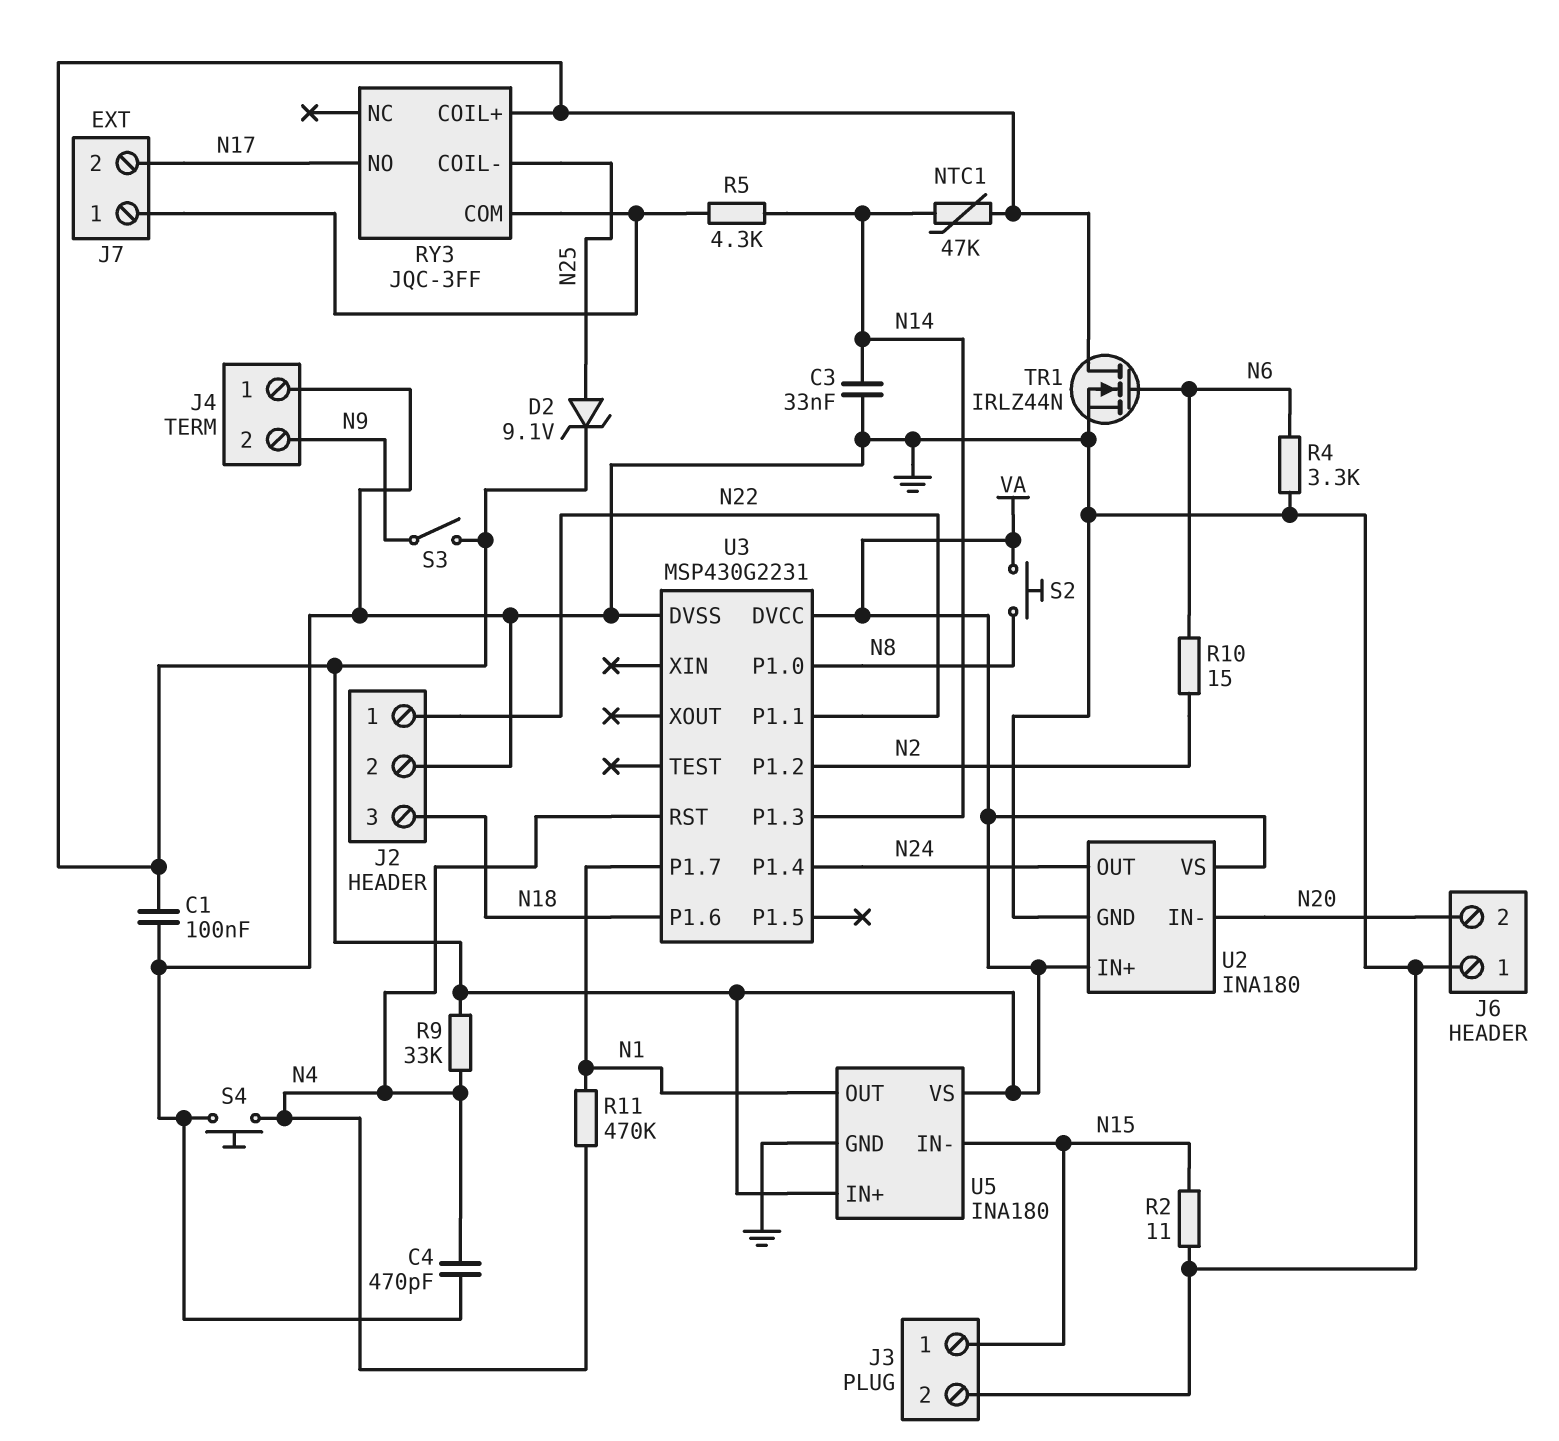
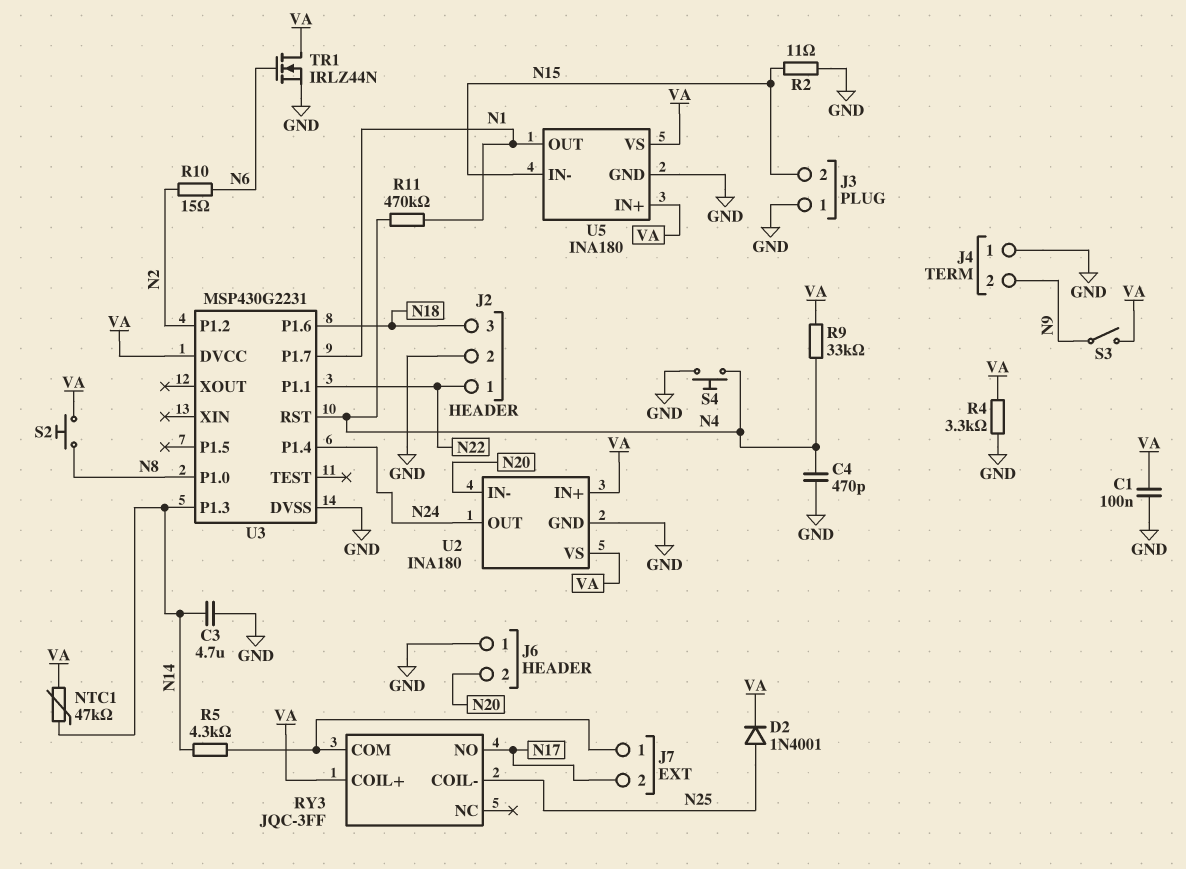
C3: 33nF (GND, N14) -> 4.7uF (GND, N14)
D2: zener 9.1V (A N25, K VA) -> diode 1N4001 (A N25, K VA)
J3 pin 1: N15 -> GND
J3 pin 2: GND -> N15
R4: 3.3k (GND, N6) -> 3.3k (GND, VA)

